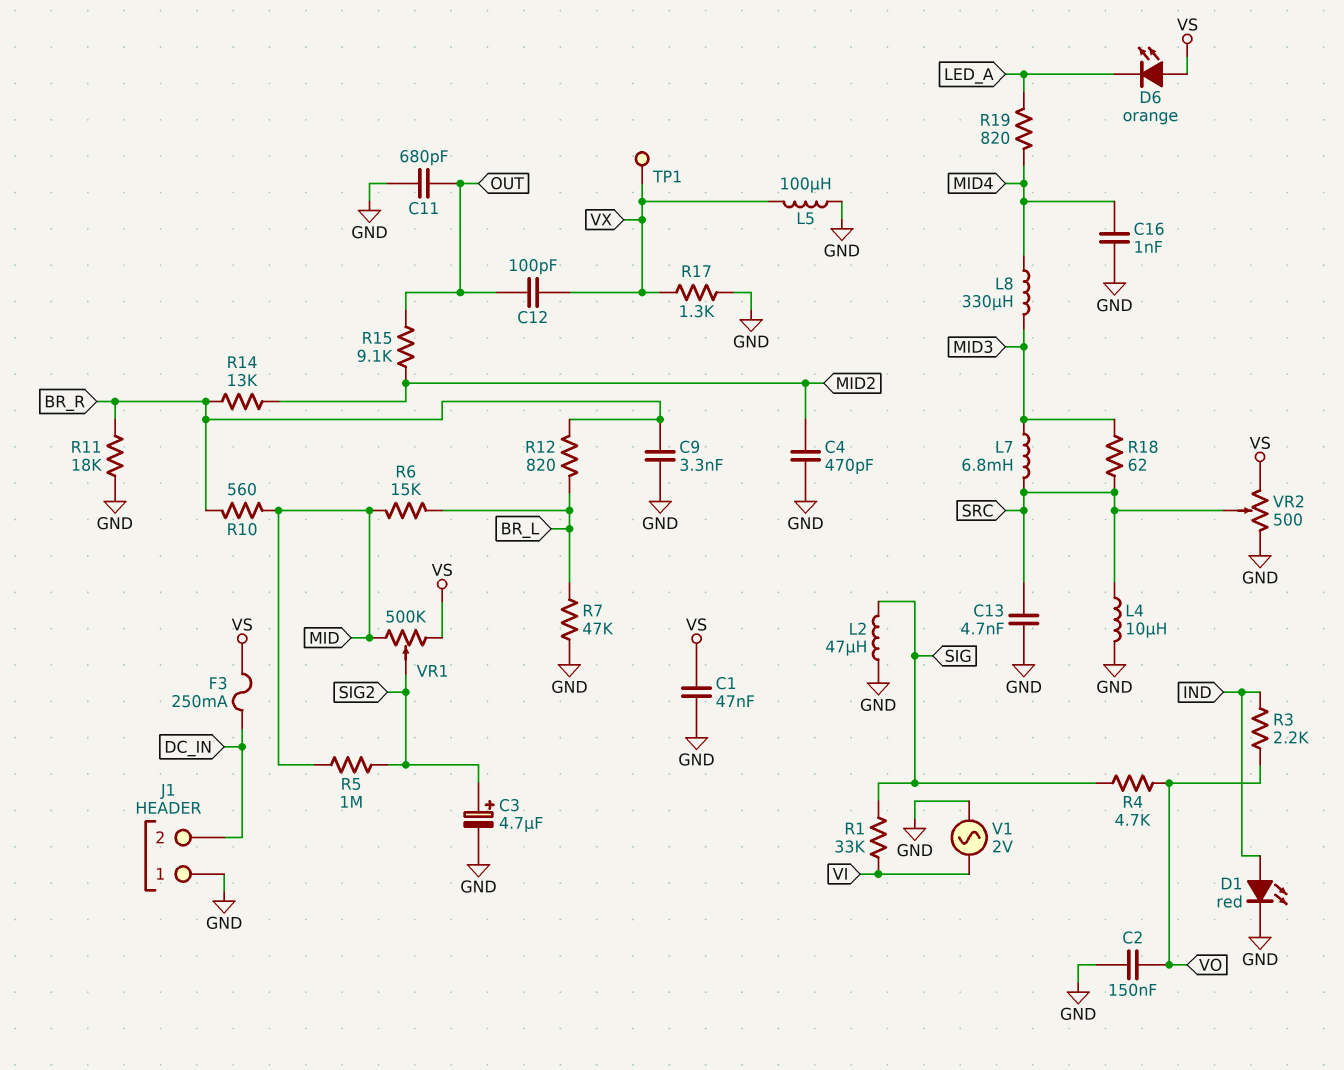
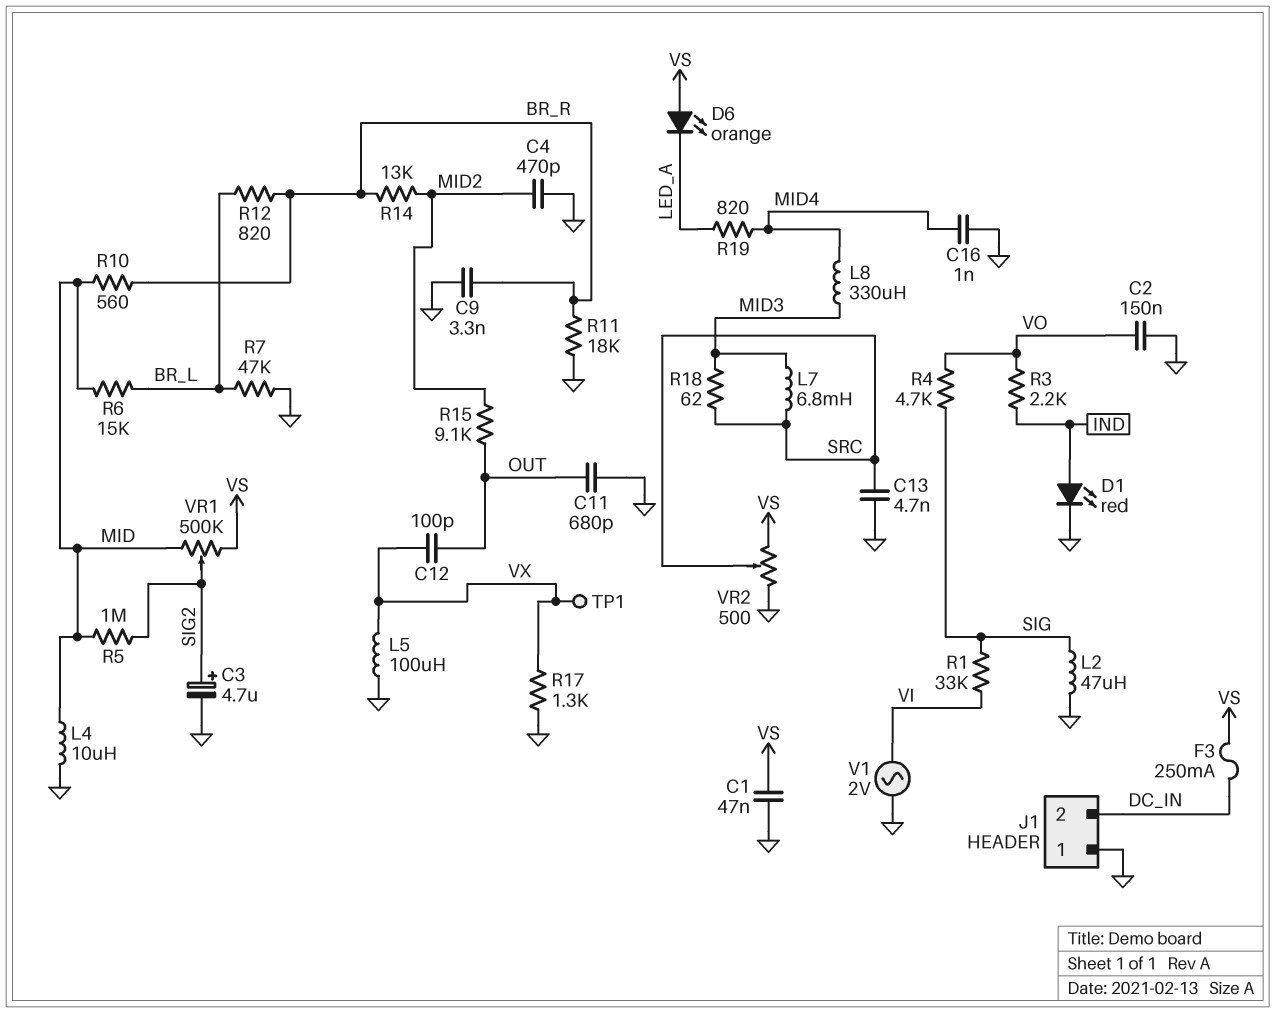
L4: 10uH (GND, SRC) -> 10uH (GND, MID)

